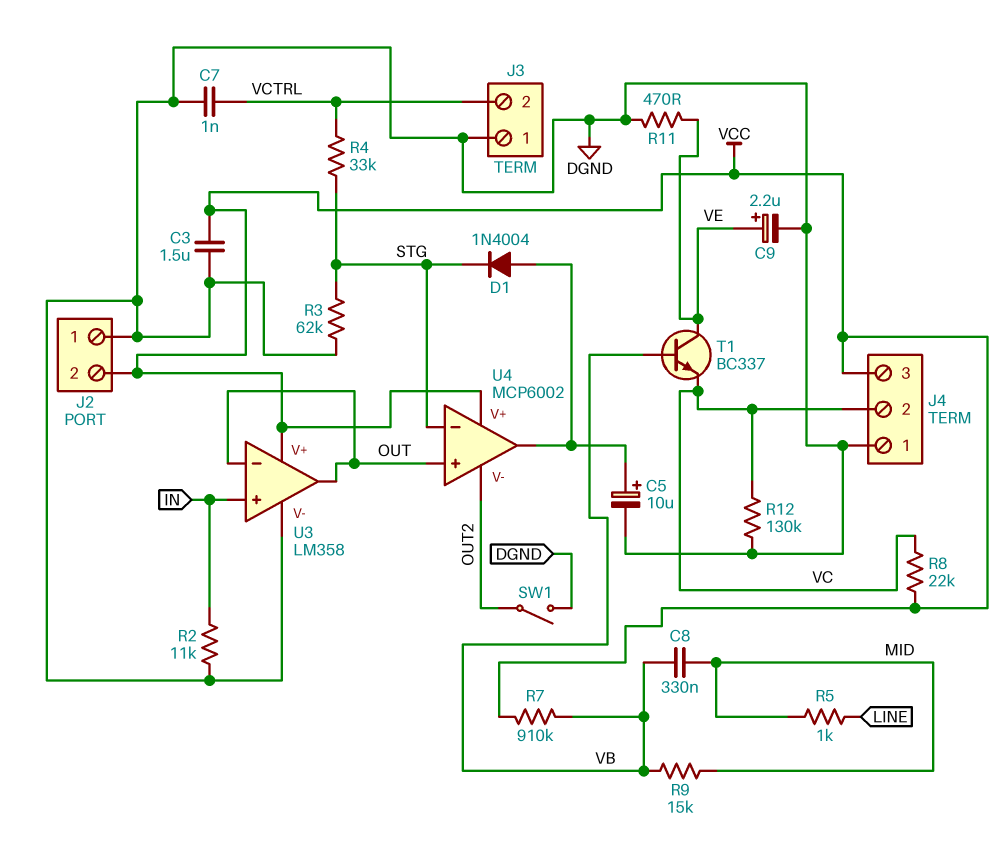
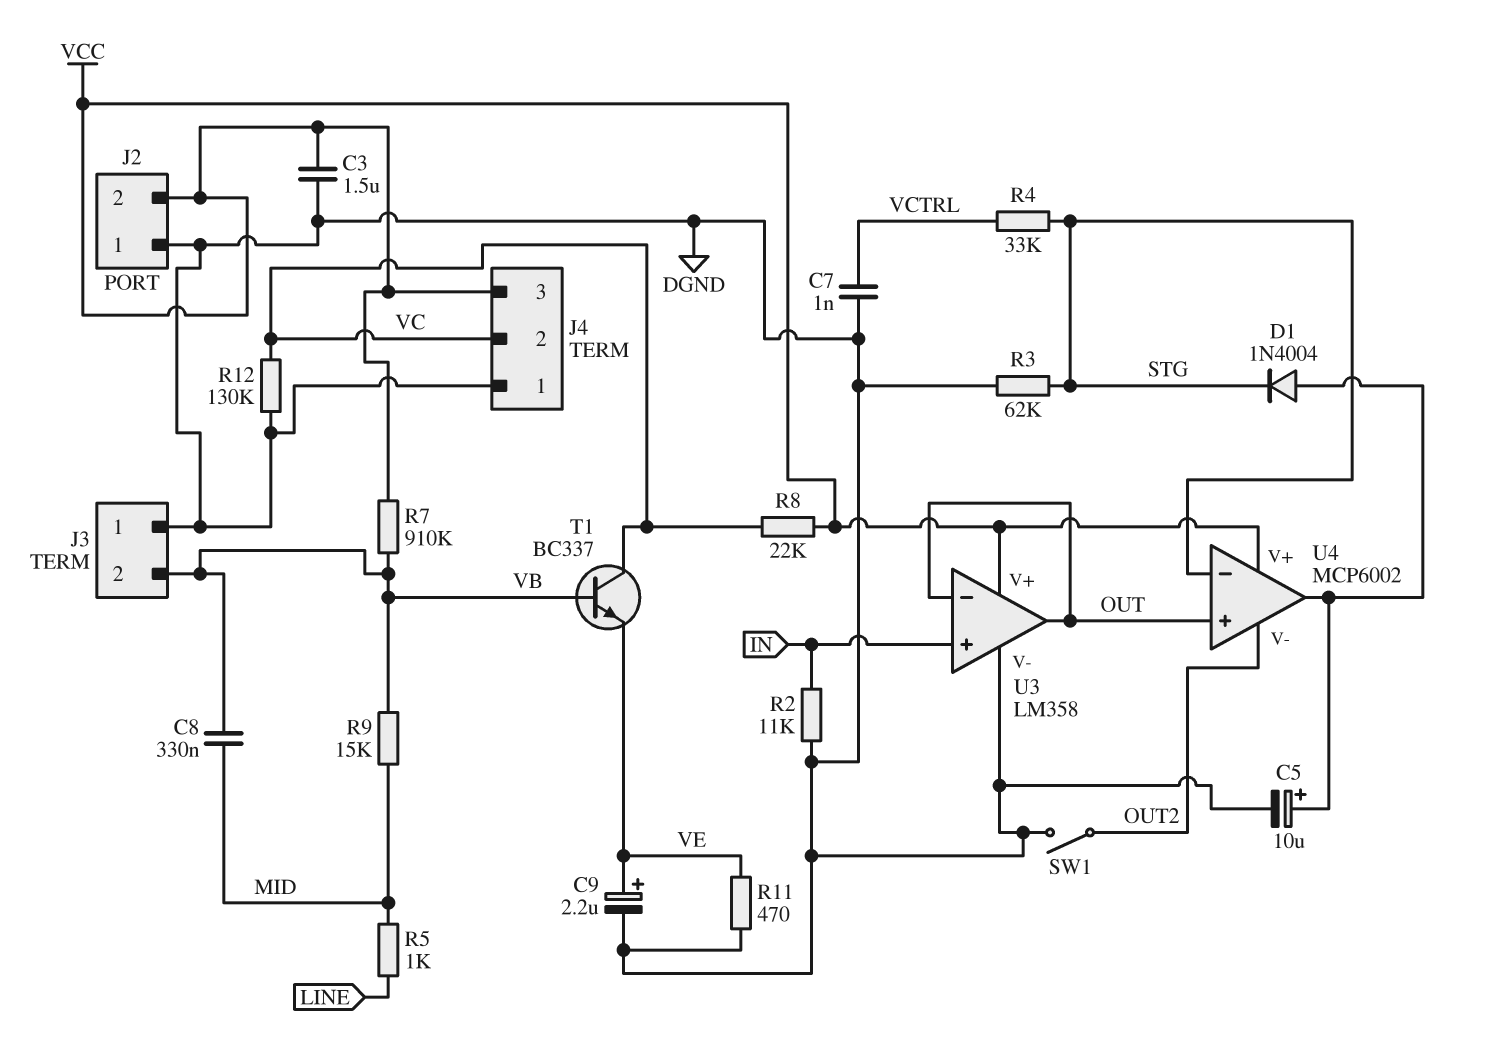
J3 pin 2: VCTRL -> VB
T1: NPN BC337 (B VB, C VE, E VC) -> NPN BC337 (B VB, C VC, E VE)

